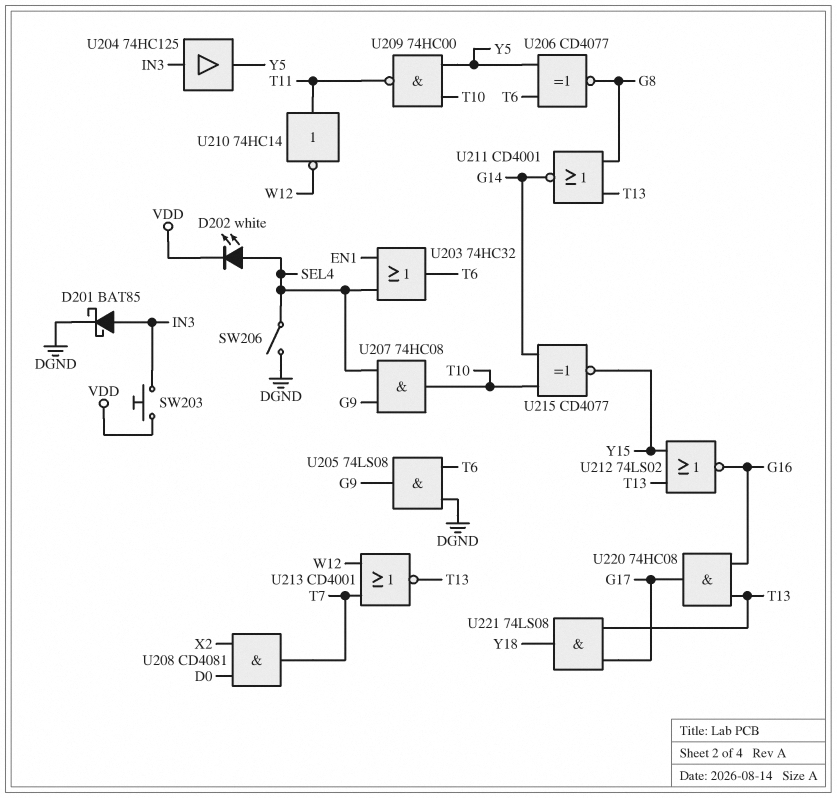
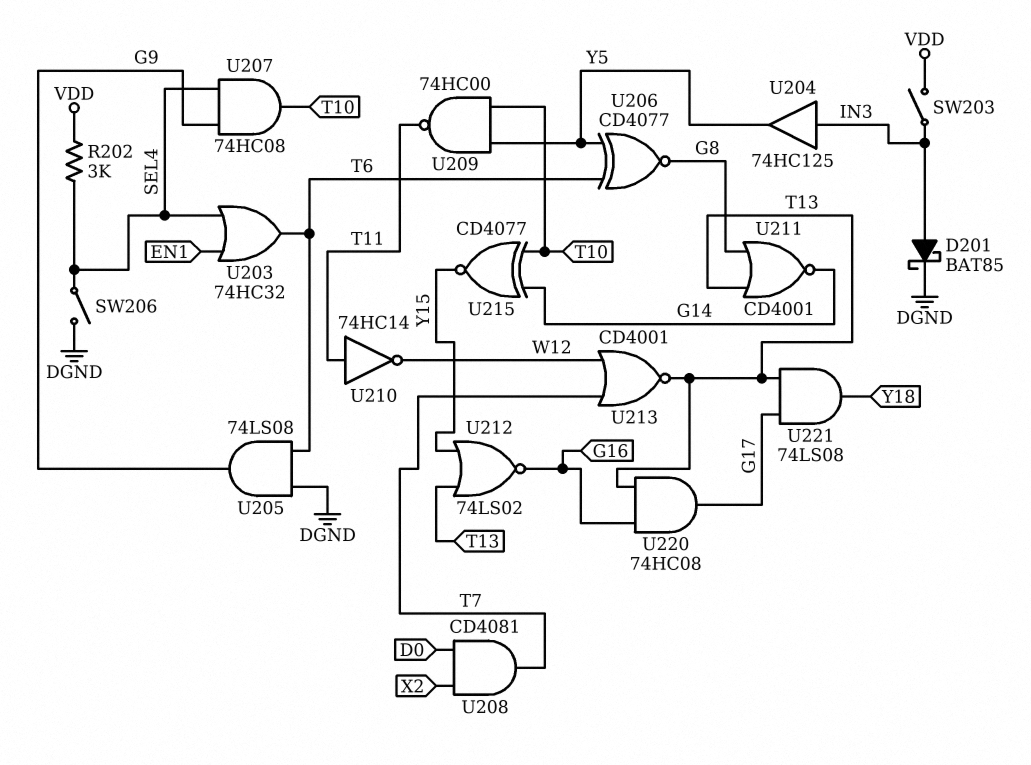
D202: LED white (A SEL4, K VDD) -> none
R202: none -> 3k (SEL4, VDD)
SW203: button (IN3, VDD) -> switch (IN3, VDD)

